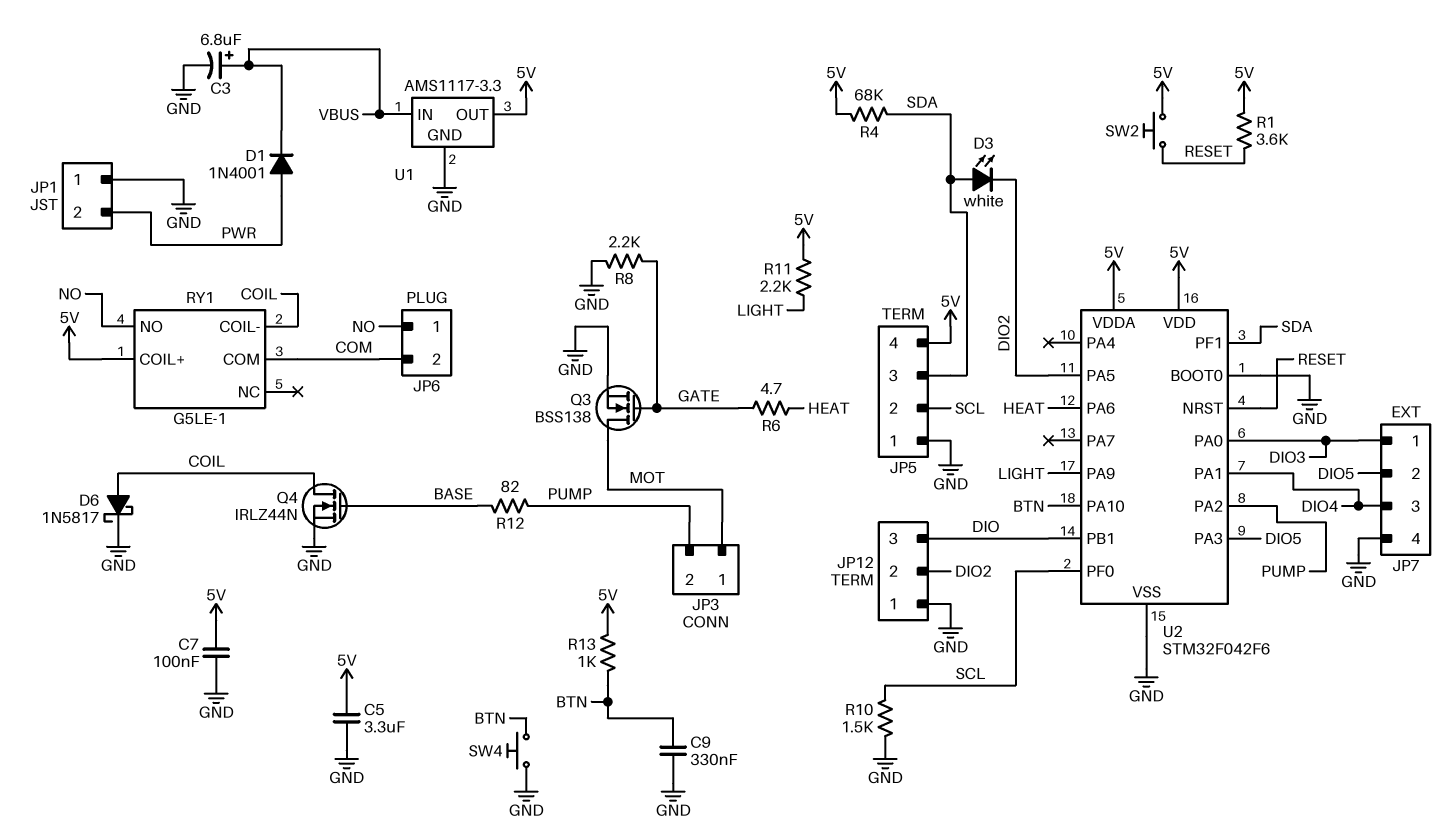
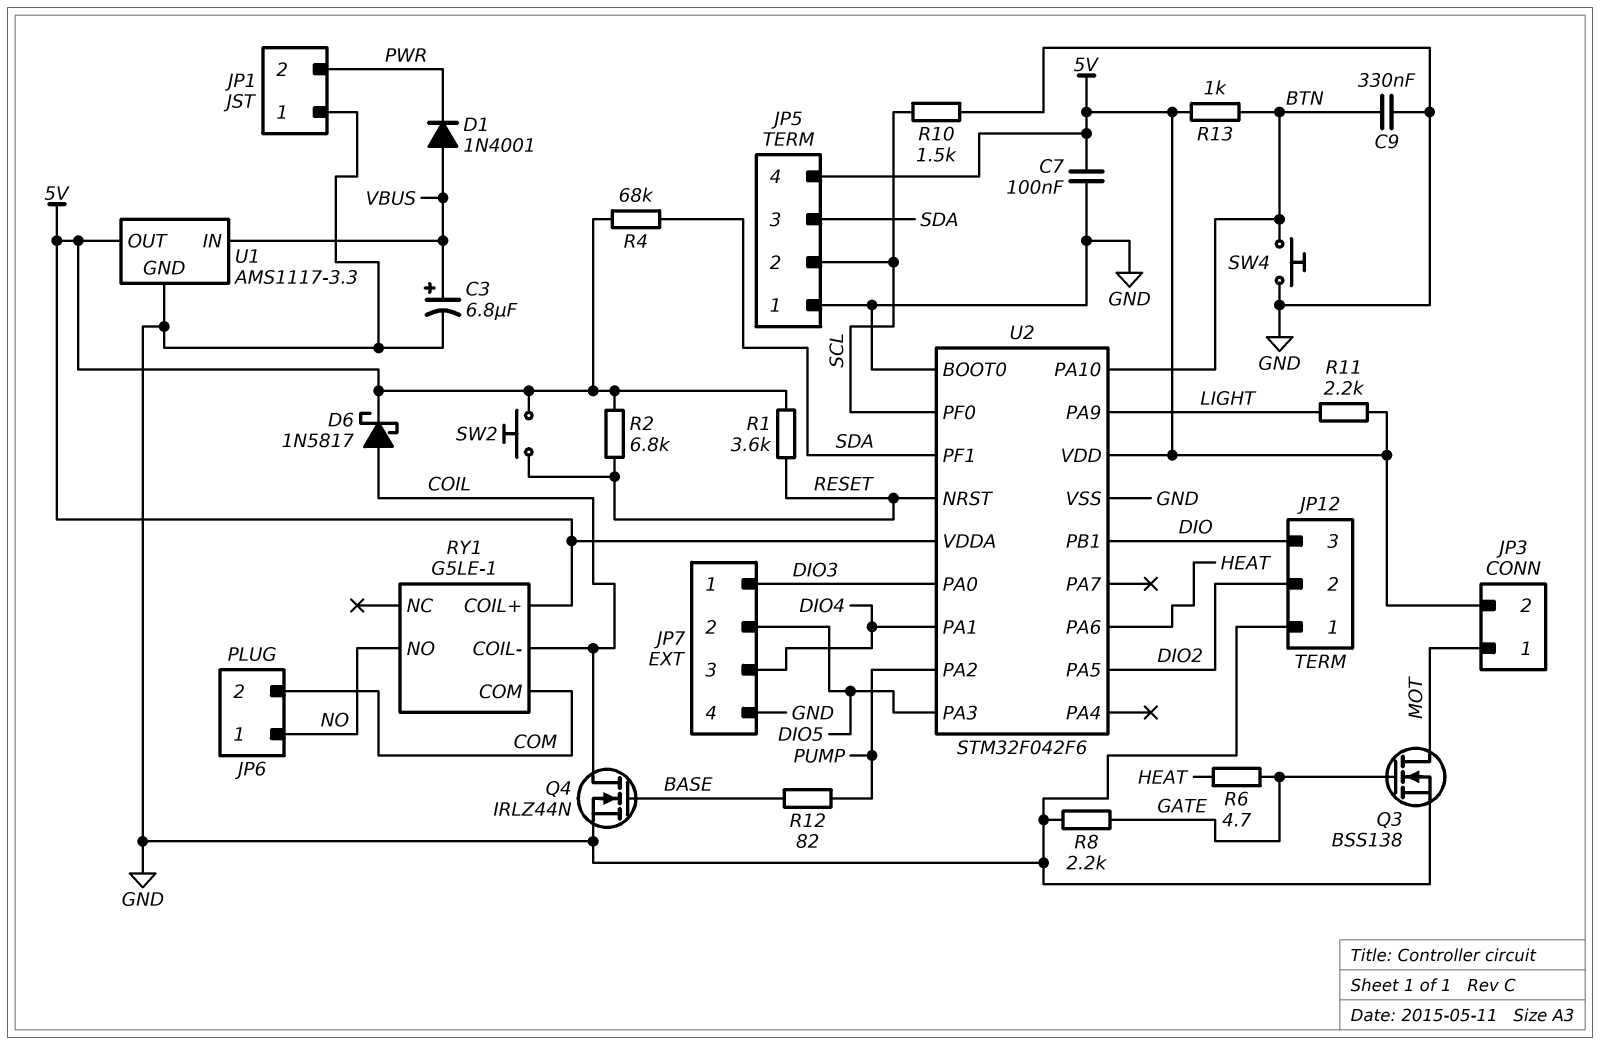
C5: 3.3uF (5V, GND) -> none
D1: diode 1N4001 (A PWR, K VBUS) -> diode 1N4001 (A VBUS, K PWR)
D3: LED white (A SDA, K DIO2) -> none
D6: schottky 1N5817 (A COIL, K GND) -> schottky 1N5817 (A COIL, K 5V)
JP3 pin 2: PUMP -> 5V
R2: none -> 6.8k (5V, RESET)

